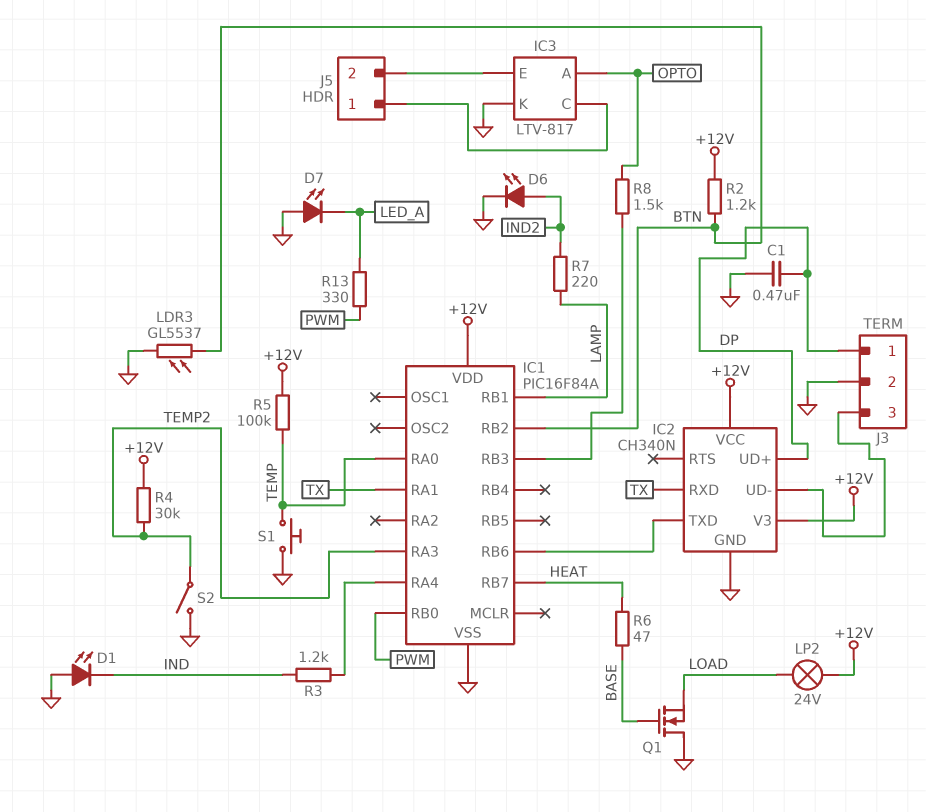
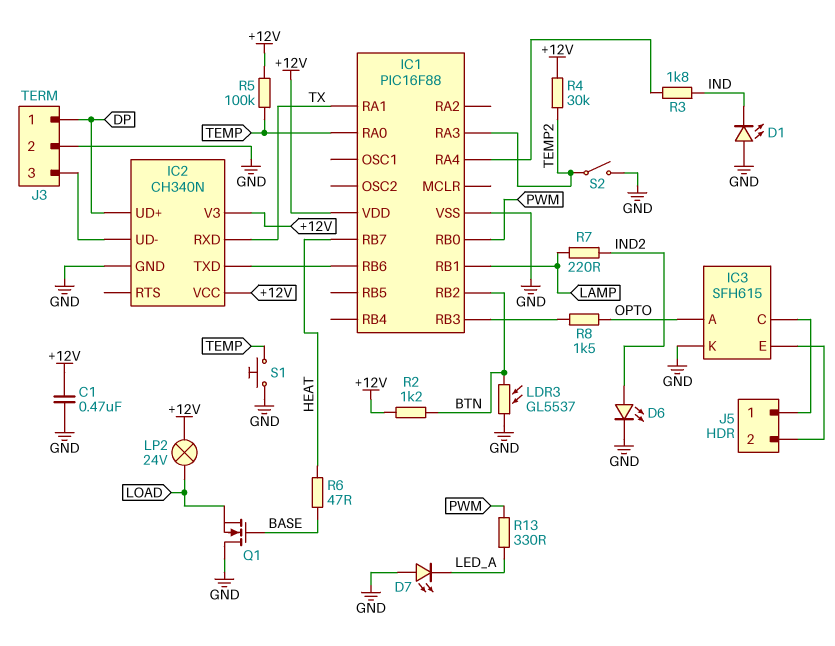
C1: 470nF (DP, GND) -> 470nF (+12V, GND)
IC1: PIC16F84A -> PIC16F88
IC3: LTV-817 -> SFH615
R3: 1.2k (IC1/RA4, IND) -> 1.8k (IC1/RA4, IND)

